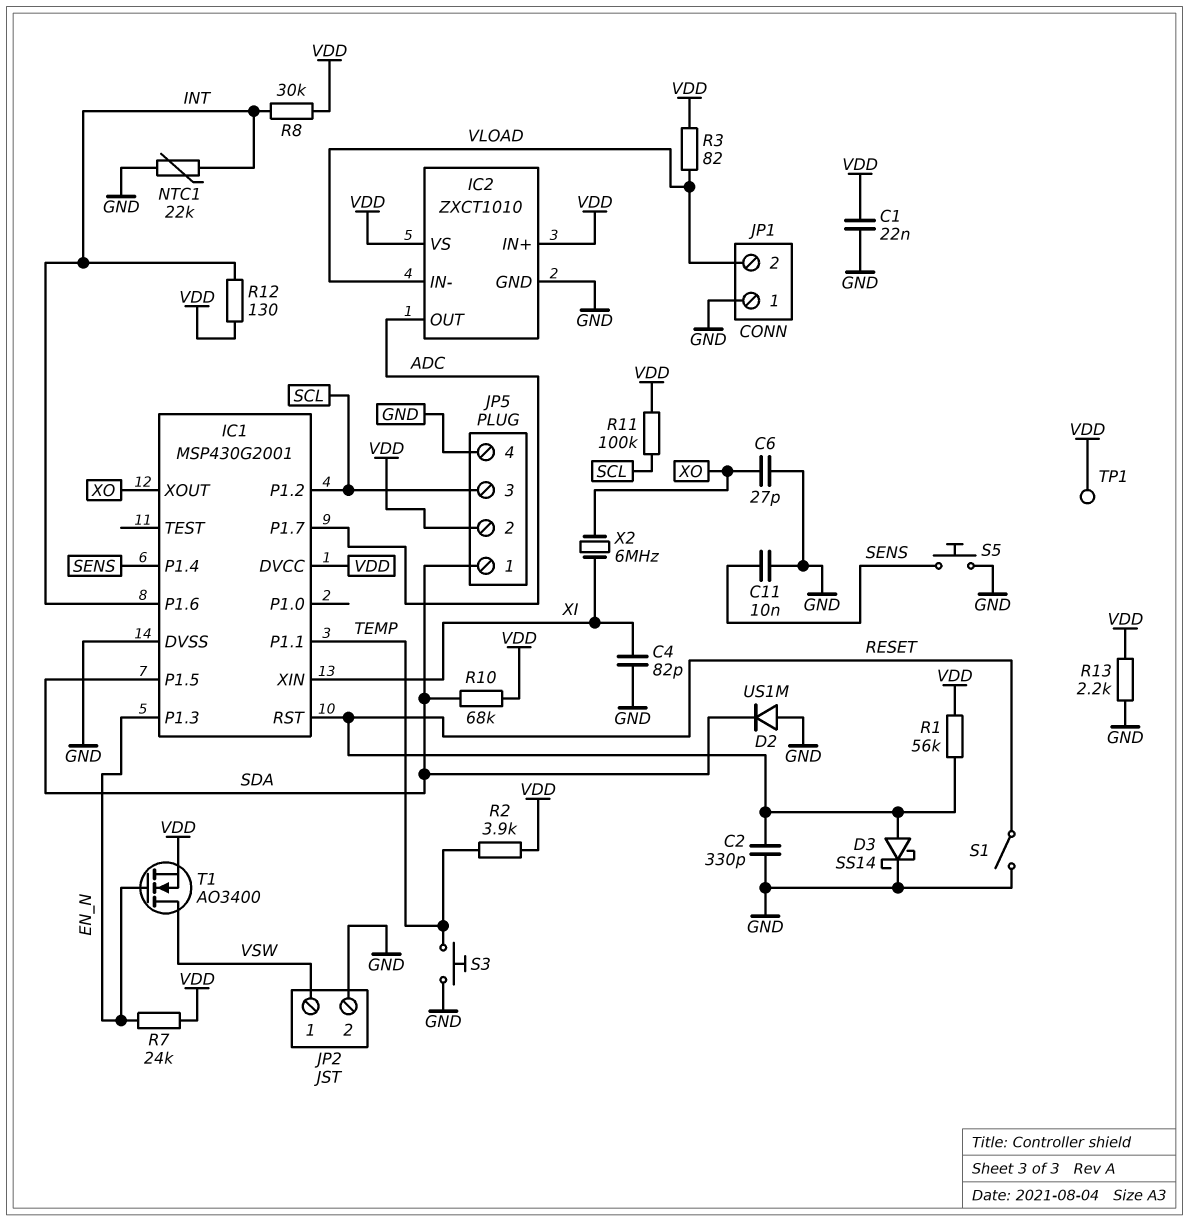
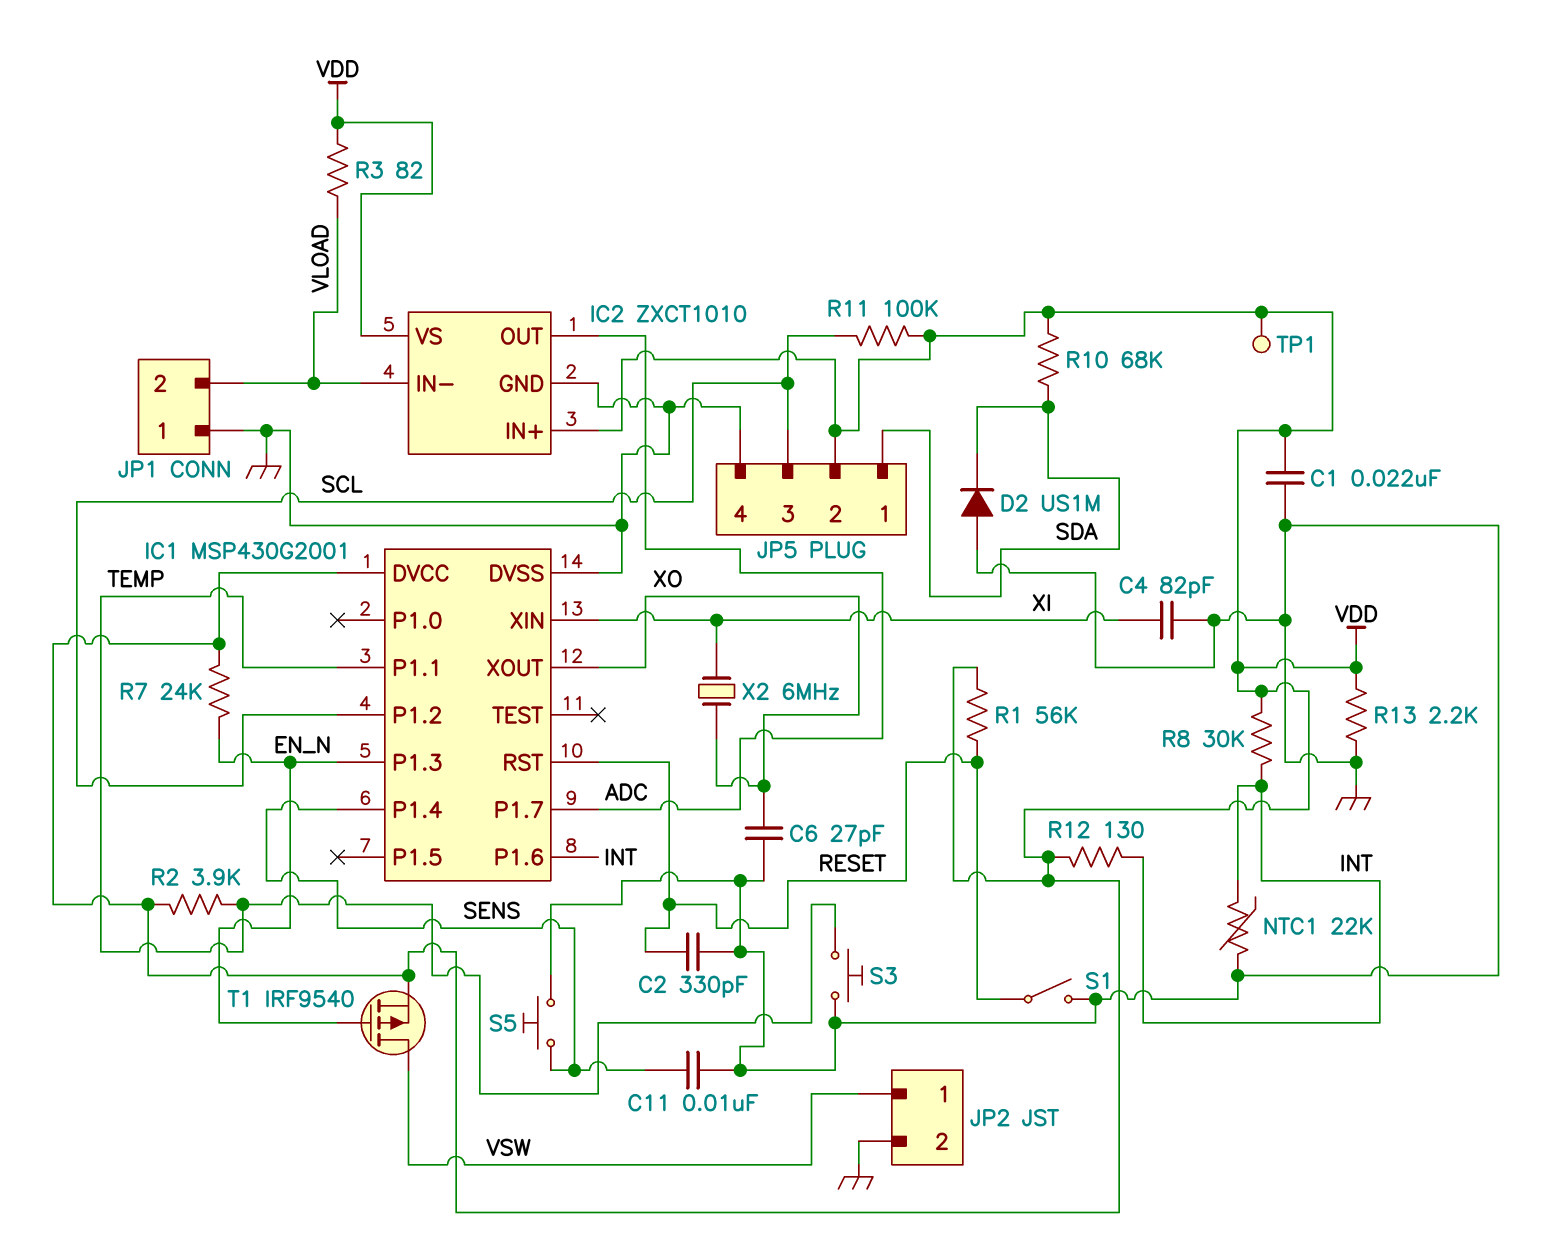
D3: schottky SS14 (A RESET, K GND) -> none
IC1 pin P1.5: SDA -> none
T1: NMOS AO3400 (G EN_N, D VSW, S VDD) -> PMOS IRF9540 (G EN_N, D VSW, S VDD)

